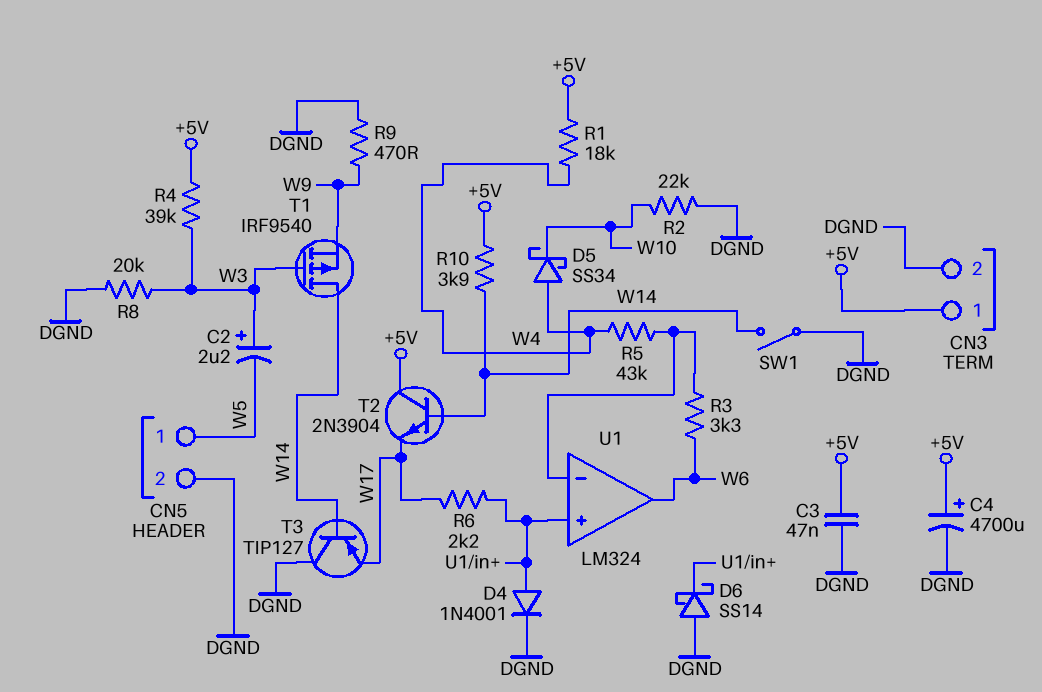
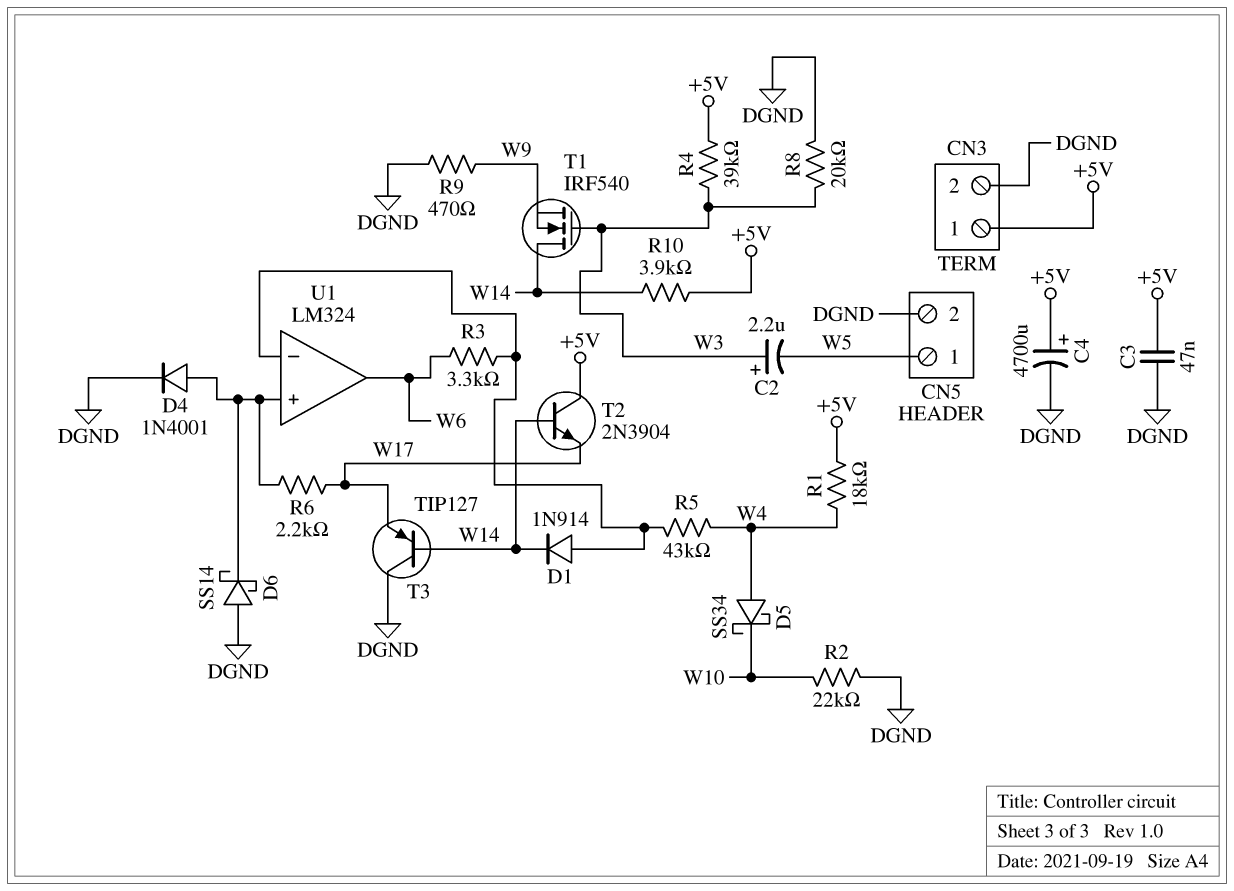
D1: none -> diode 1N914 (A U1/in-, K W14)
SW1: switch (DGND, W14) -> none
T1: PMOS IRF9540 (G W3, D W14, S W9) -> NMOS IRF540 (G W3, D W14, S W9)

